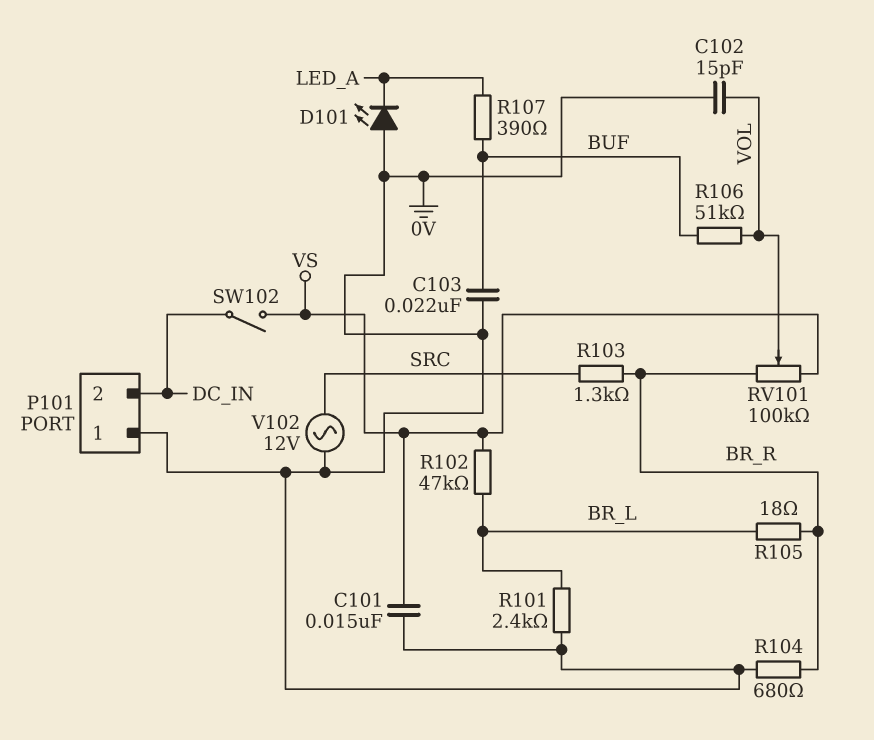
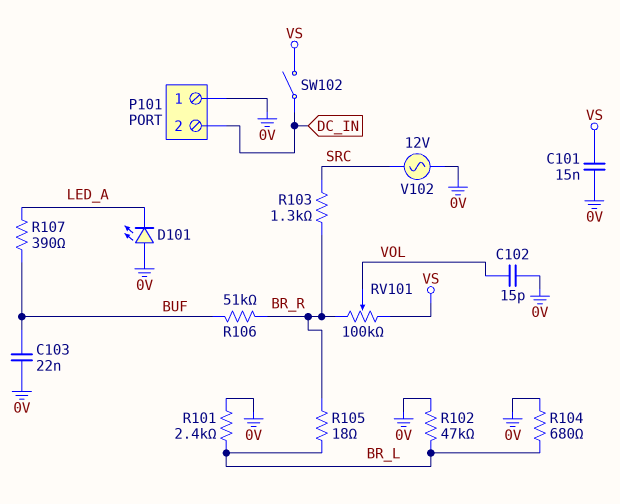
R102: 47k (BR_L, VS) -> 47k (0V, BR_L)
R104: 680 (0V, BR_R) -> 680 (0V, BR_L)
R106: 51k (BUF, VOL) -> 51k (BR_R, BUF)

